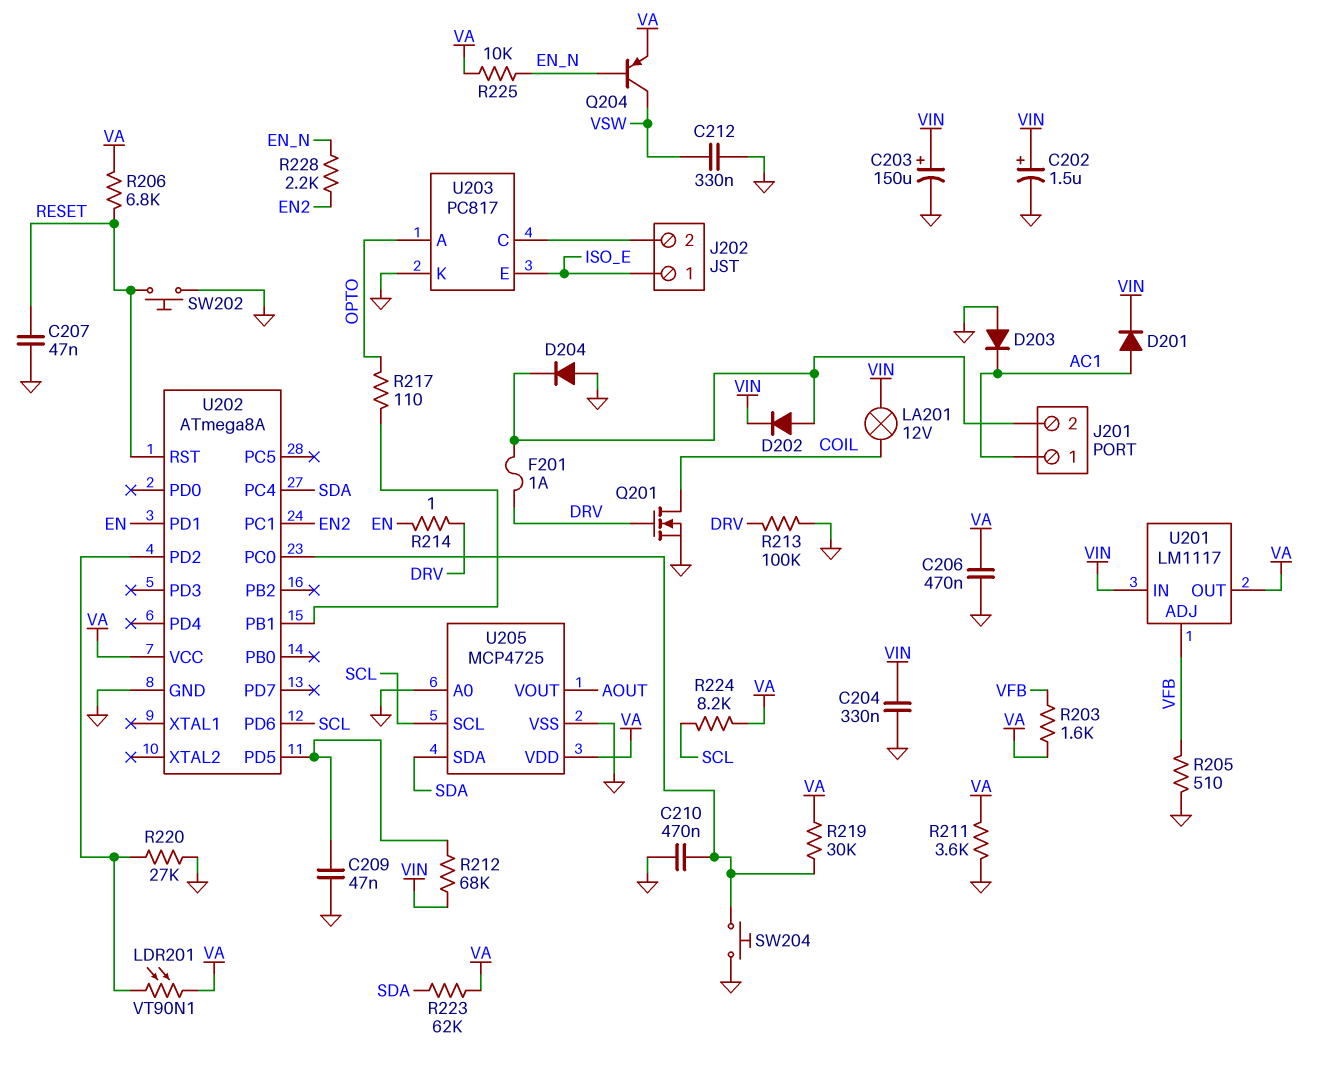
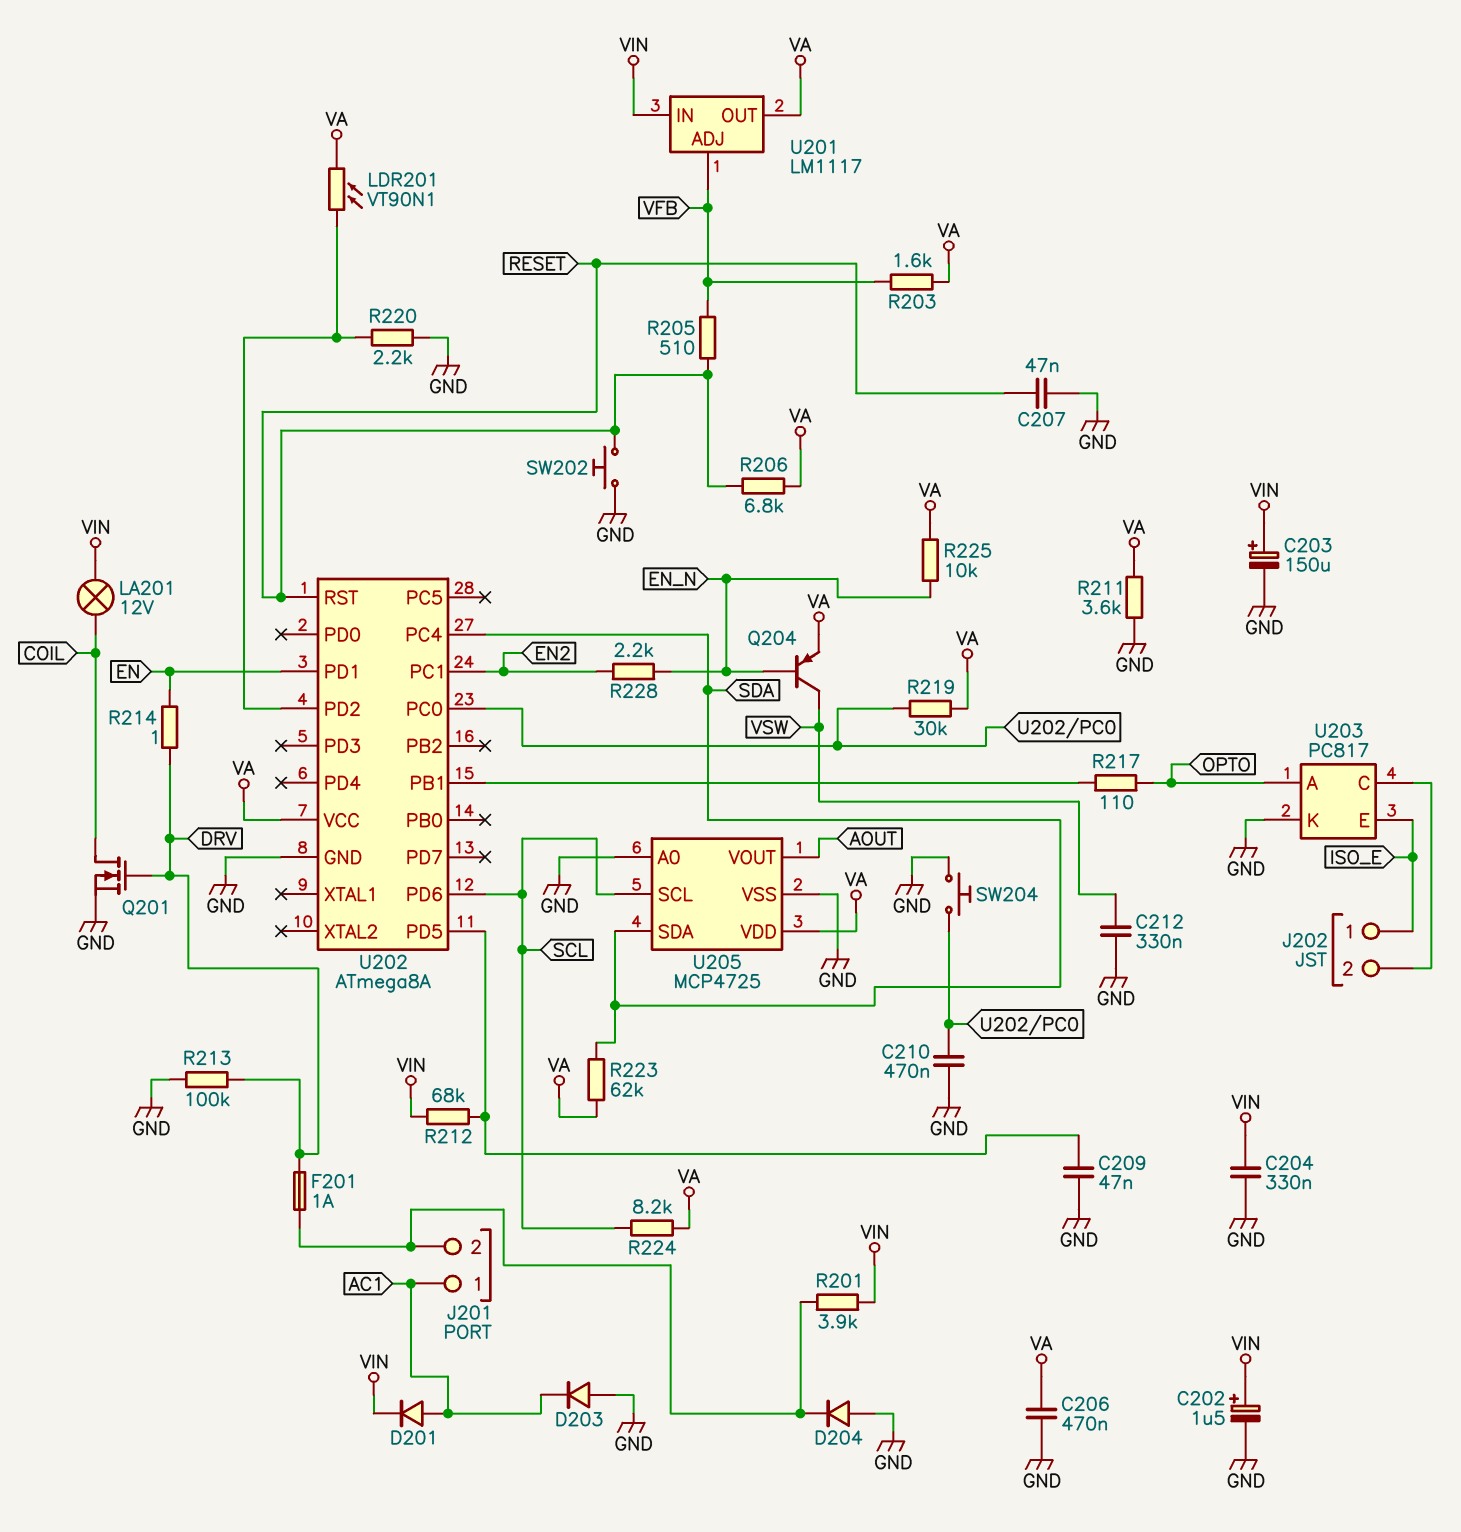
D202: diode (A J201/2, K VIN) -> none
R201: none -> 3.9k (J201/2, VIN)
R205: 510 (GND, VFB) -> 510 (RESET, VFB)
R220: 27k (GND, U202/PD2) -> 2.2k (GND, U202/PD2)

